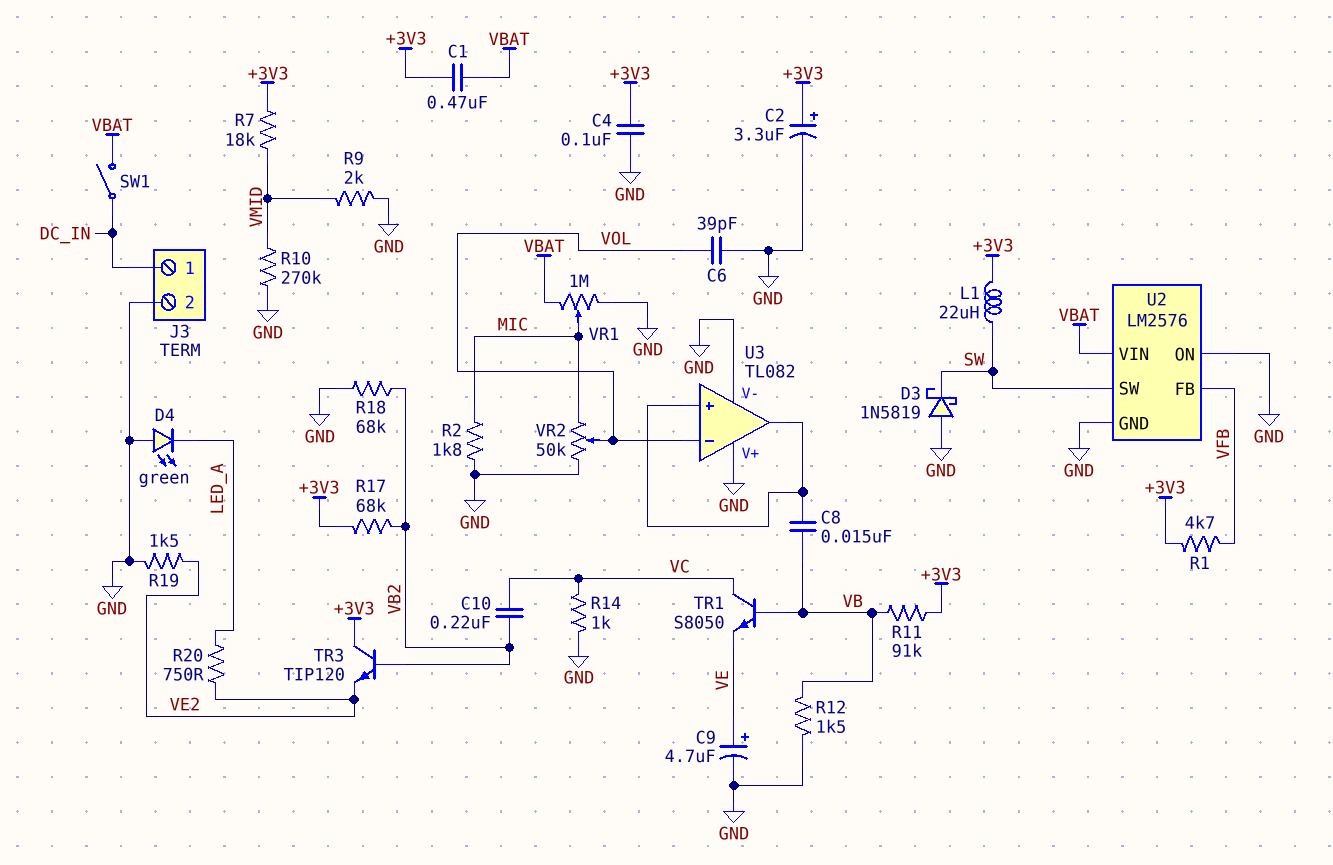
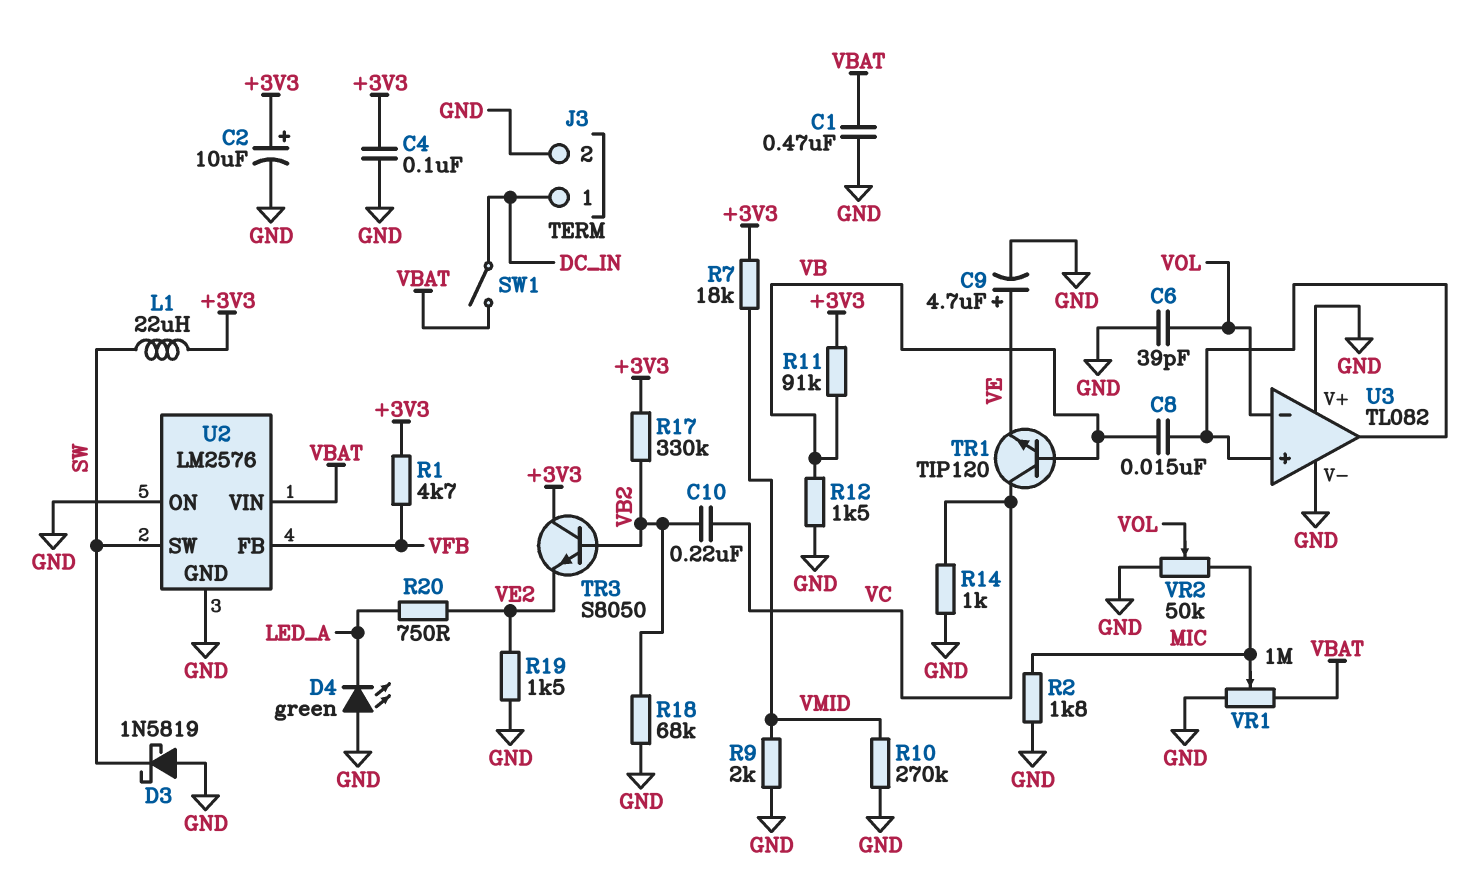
C1: 470nF (+3V3, VBAT) -> 470nF (GND, VBAT)
C2: 3.3uF (plus +3V3, minus GND) -> 10uF (plus +3V3, minus GND)
R17: 68k (+3V3, VB2) -> 330k (+3V3, VB2)
TR1: NPN S8050 (B VB, C VC, E VE) -> NPN TIP120 (B VB, C VC, E VE)
TR3: NPN TIP120 (B VB2, C +3V3, E VE2) -> NPN S8050 (B VB2, C +3V3, E VE2)

